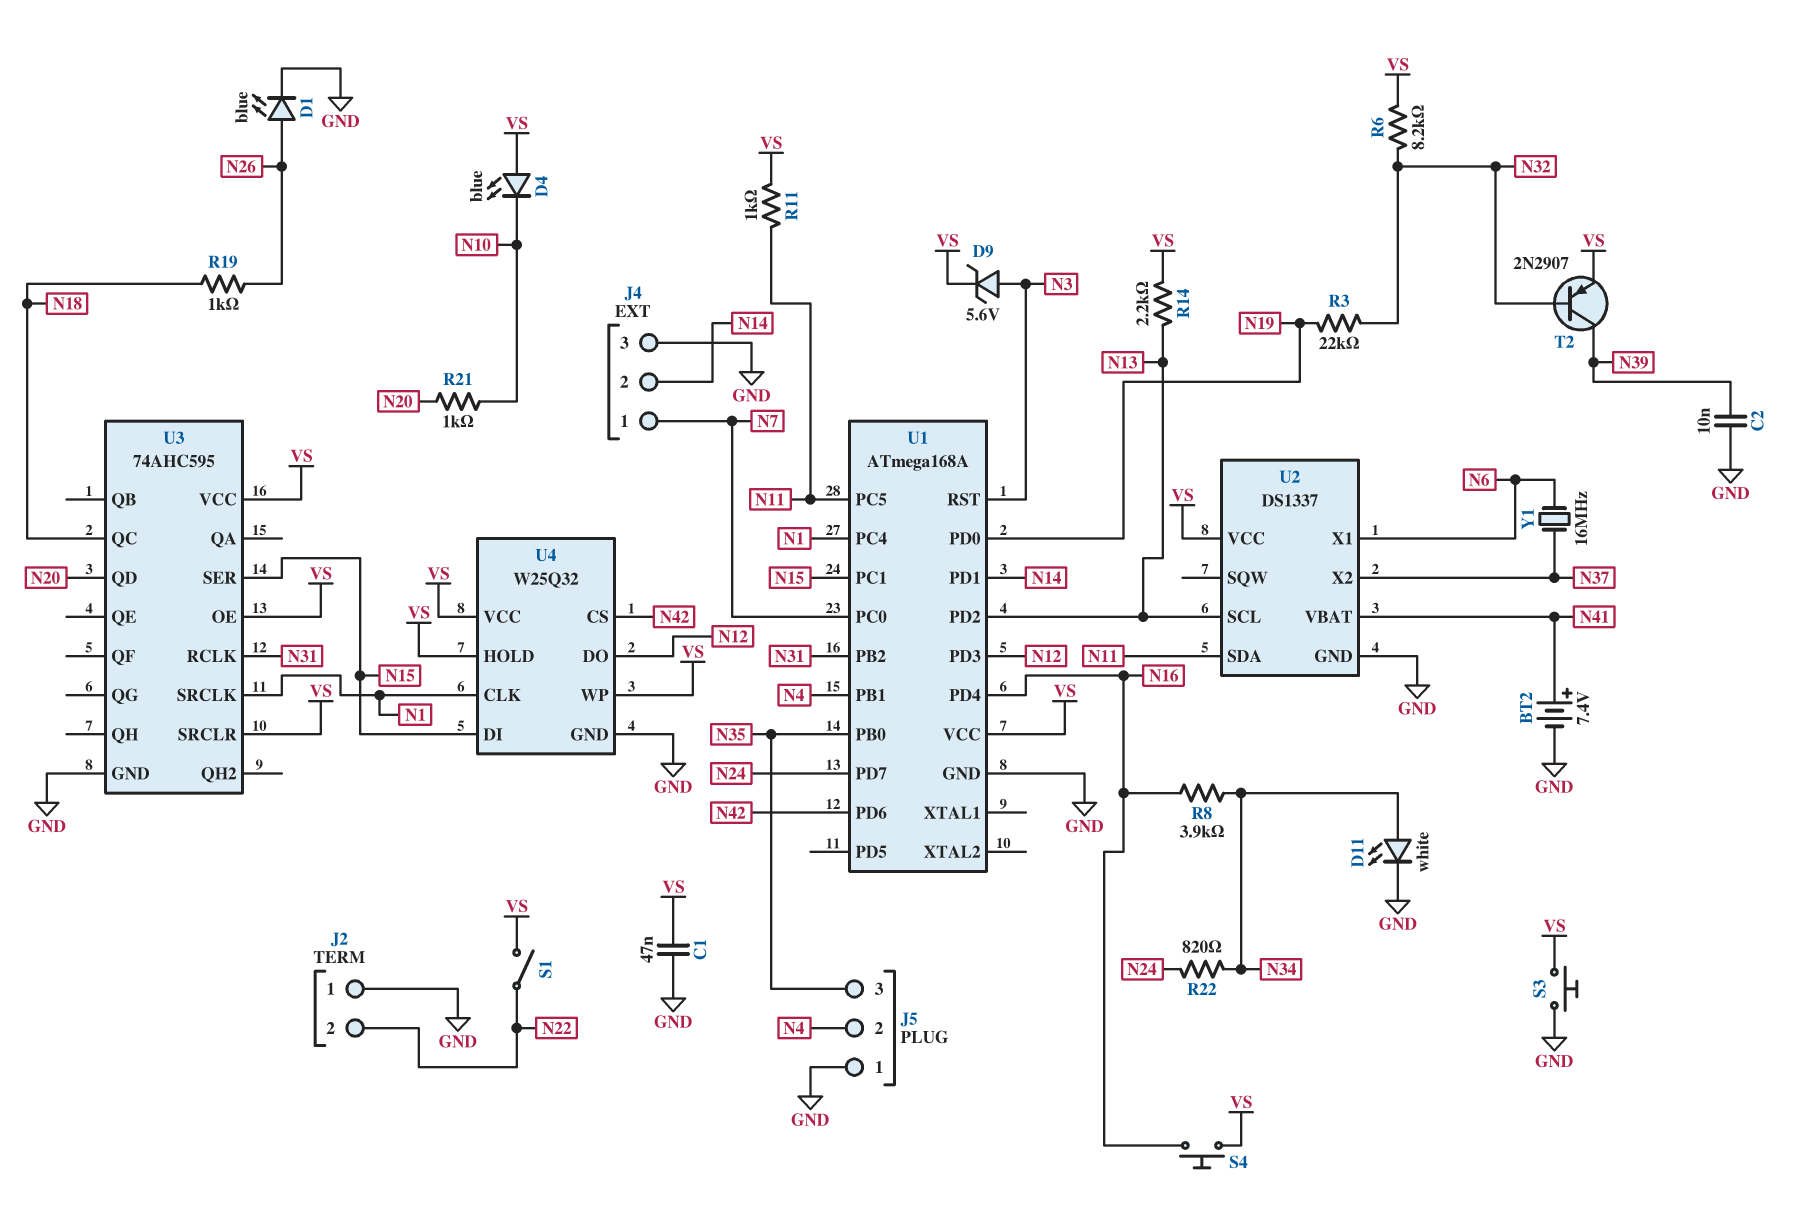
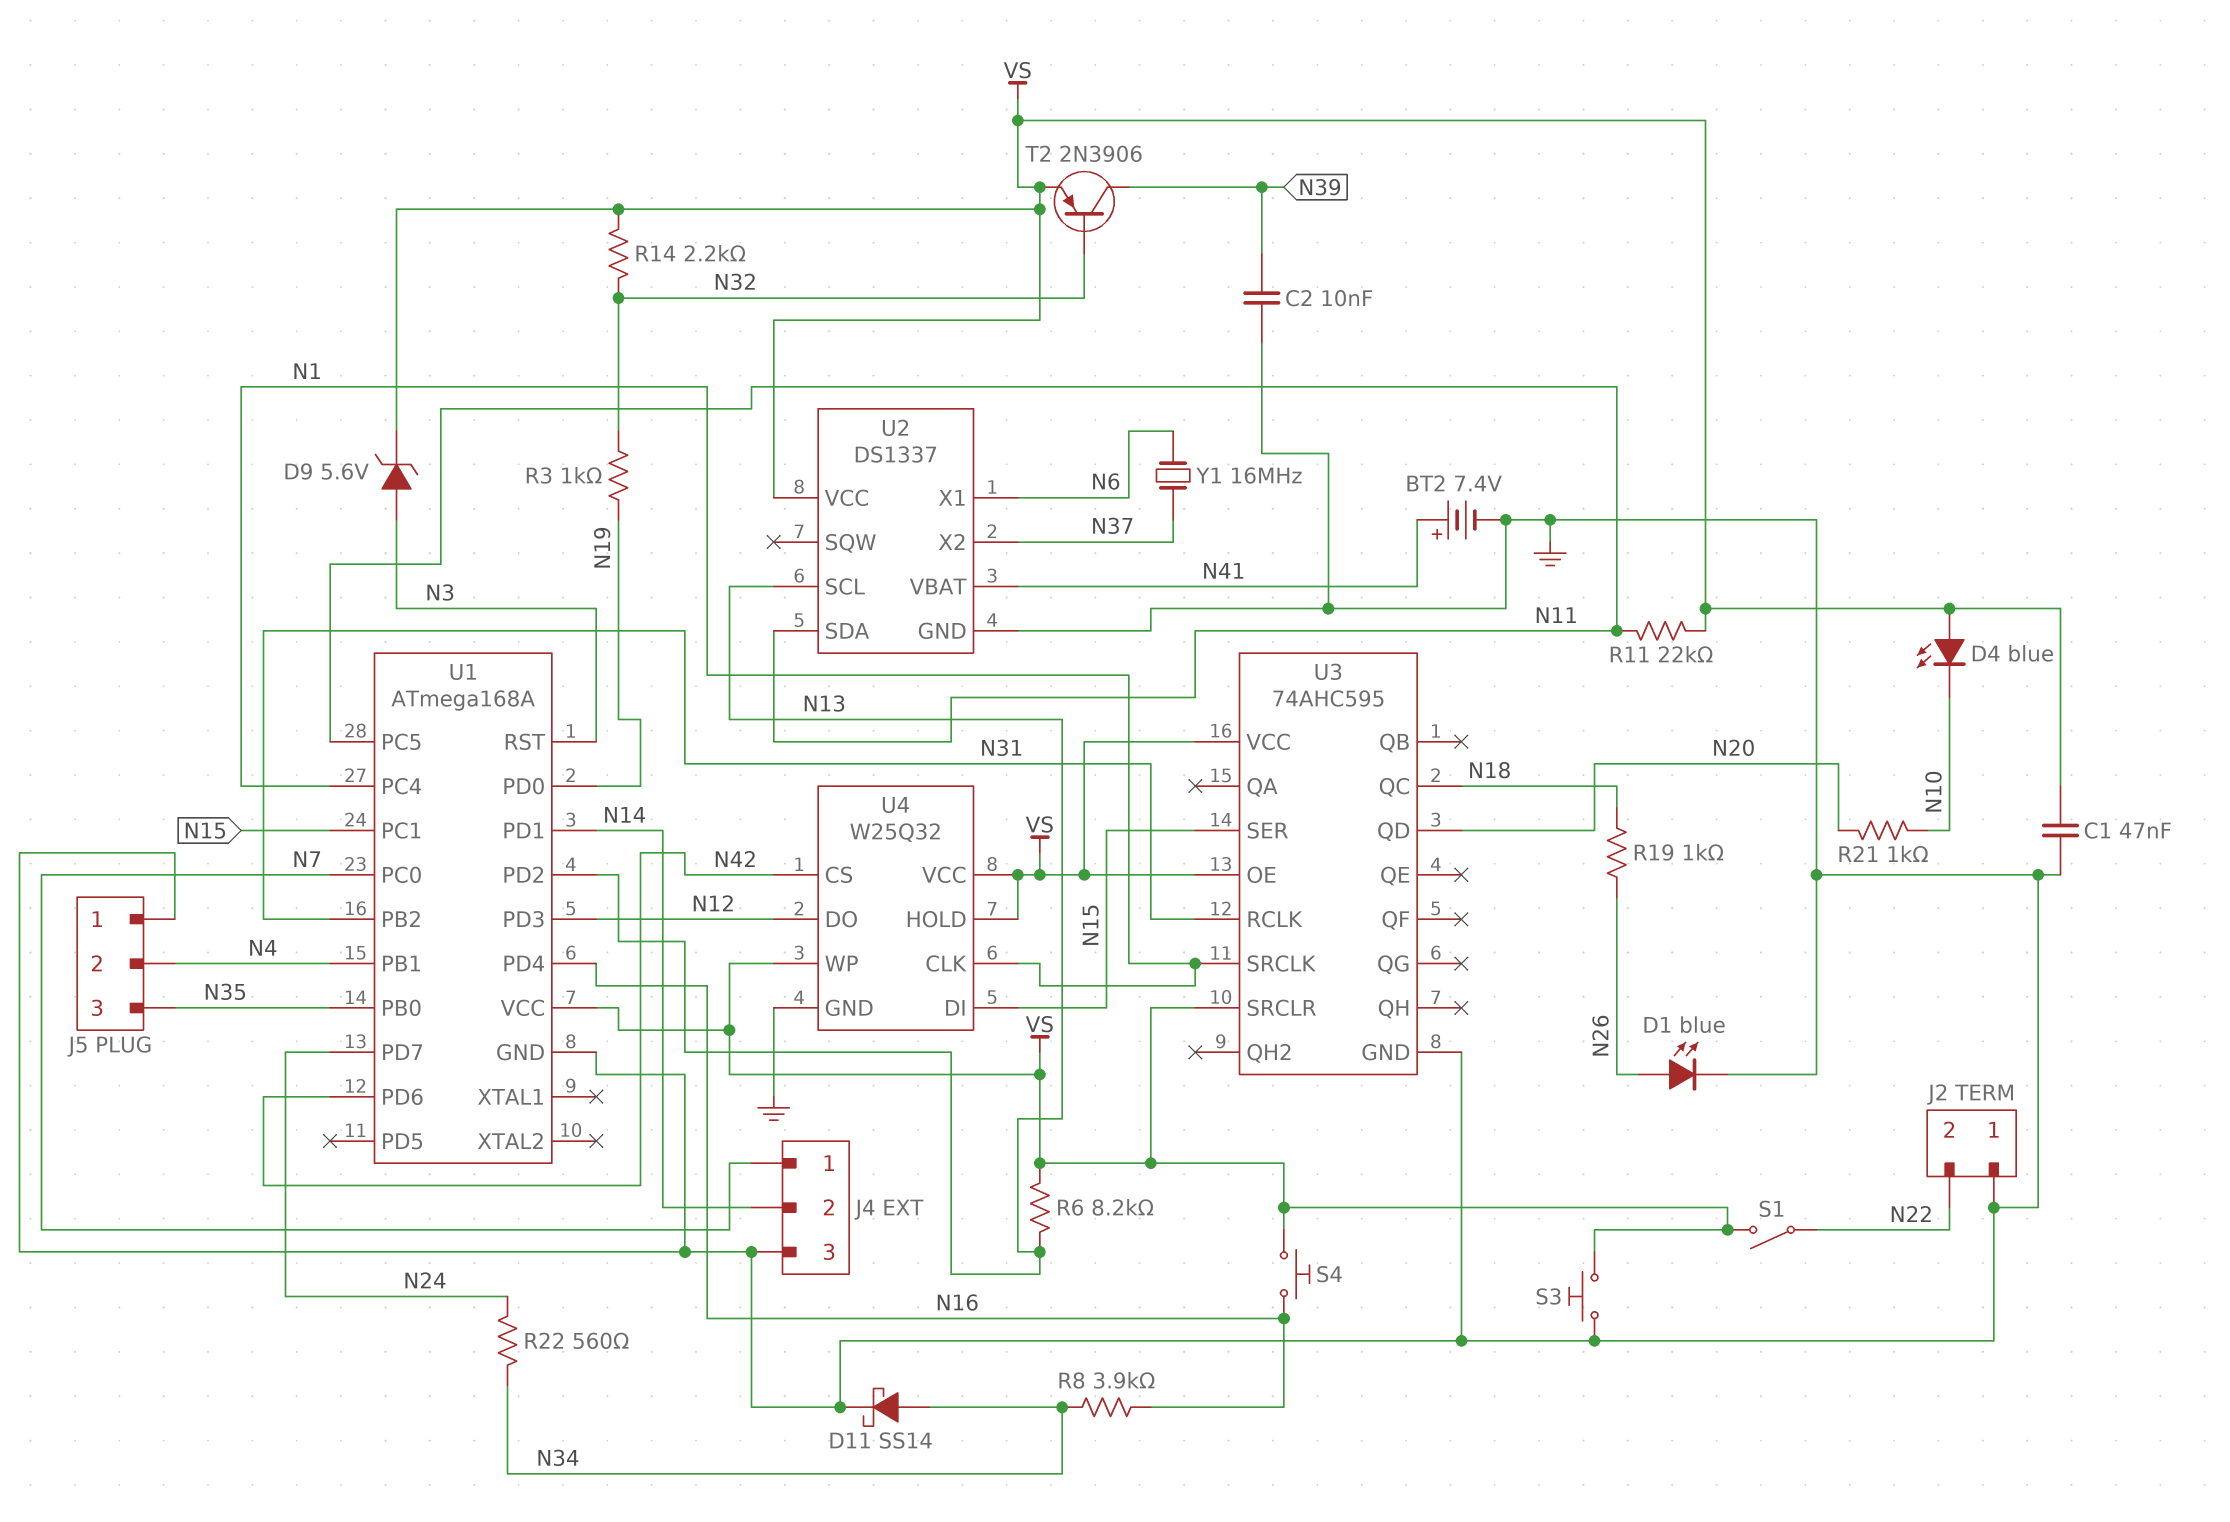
D11: LED white (A N34, K GND) -> schottky SS14 (A N34, K GND)
R3: 22k (N19, N32) -> 1k (N19, N32)
R6: 8.2k (N32, VS) -> 8.2k (N13, VS)
R11: 1k (N11, VS) -> 22k (N11, VS)
R14: 2.2k (N13, VS) -> 2.2k (N32, VS)
R22: 820 (N24, N34) -> 560 (N24, N34)
T2: PNP 2N2907 (B N32, C N39, E VS) -> PNP 2N3906 (B N32, C N39, E VS)

